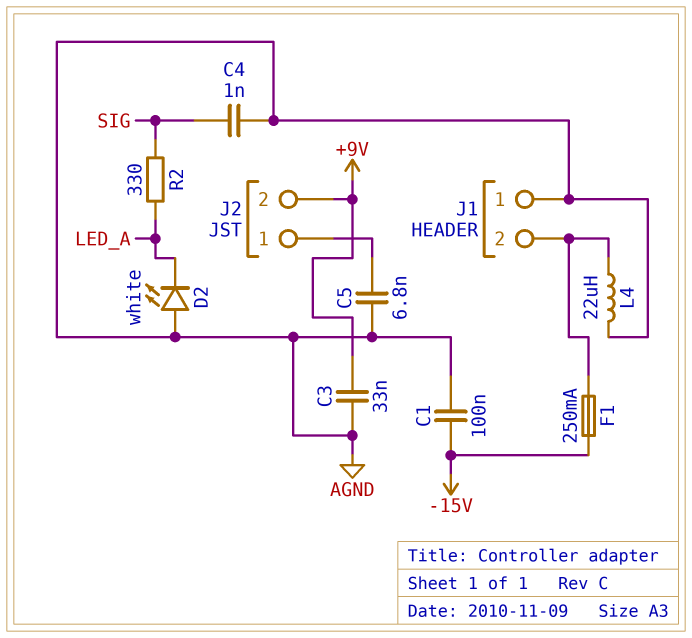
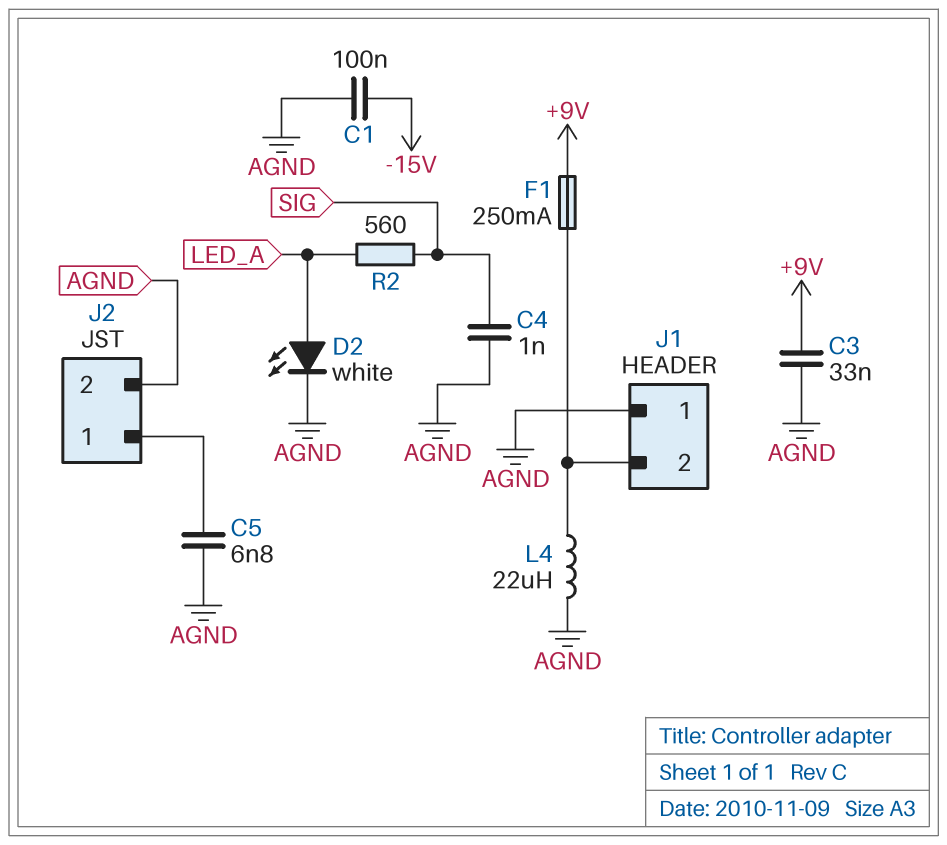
D2: LED white (A AGND, K LED_A) -> LED white (A LED_A, K AGND)
F1: 250mA (-15V, J1/2) -> 250mA (+9V, J1/2)
J2 pin 2: +9V -> AGND
R2: 330 (LED_A, SIG) -> 560 (LED_A, SIG)

